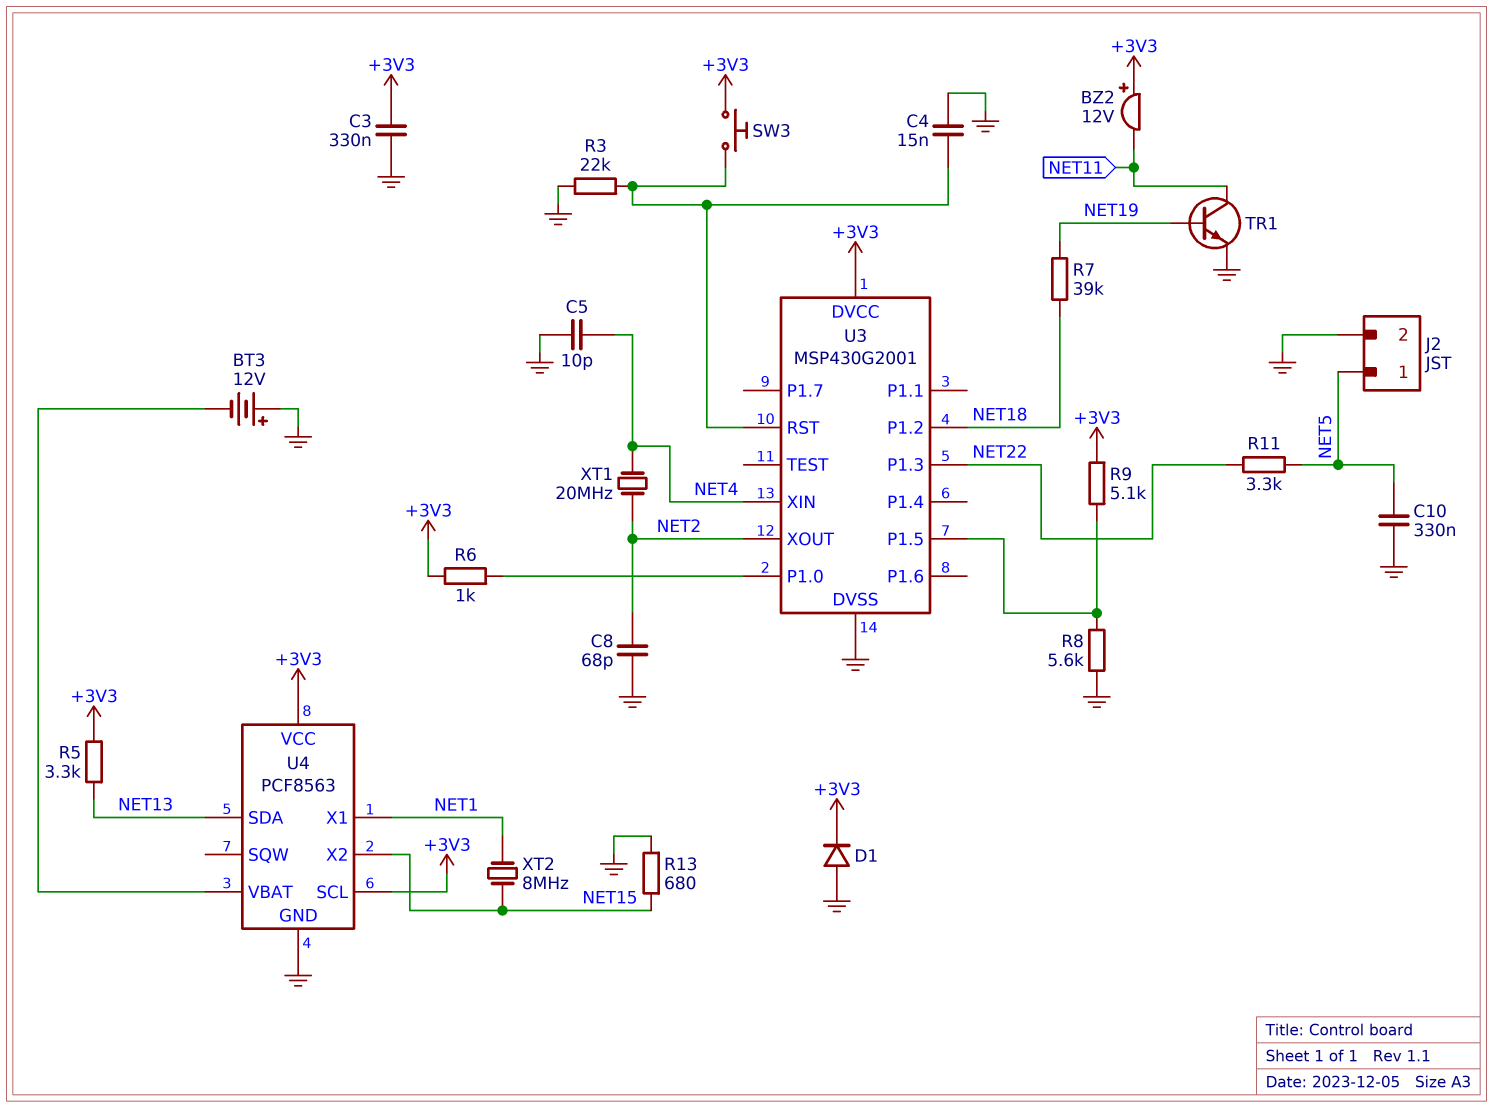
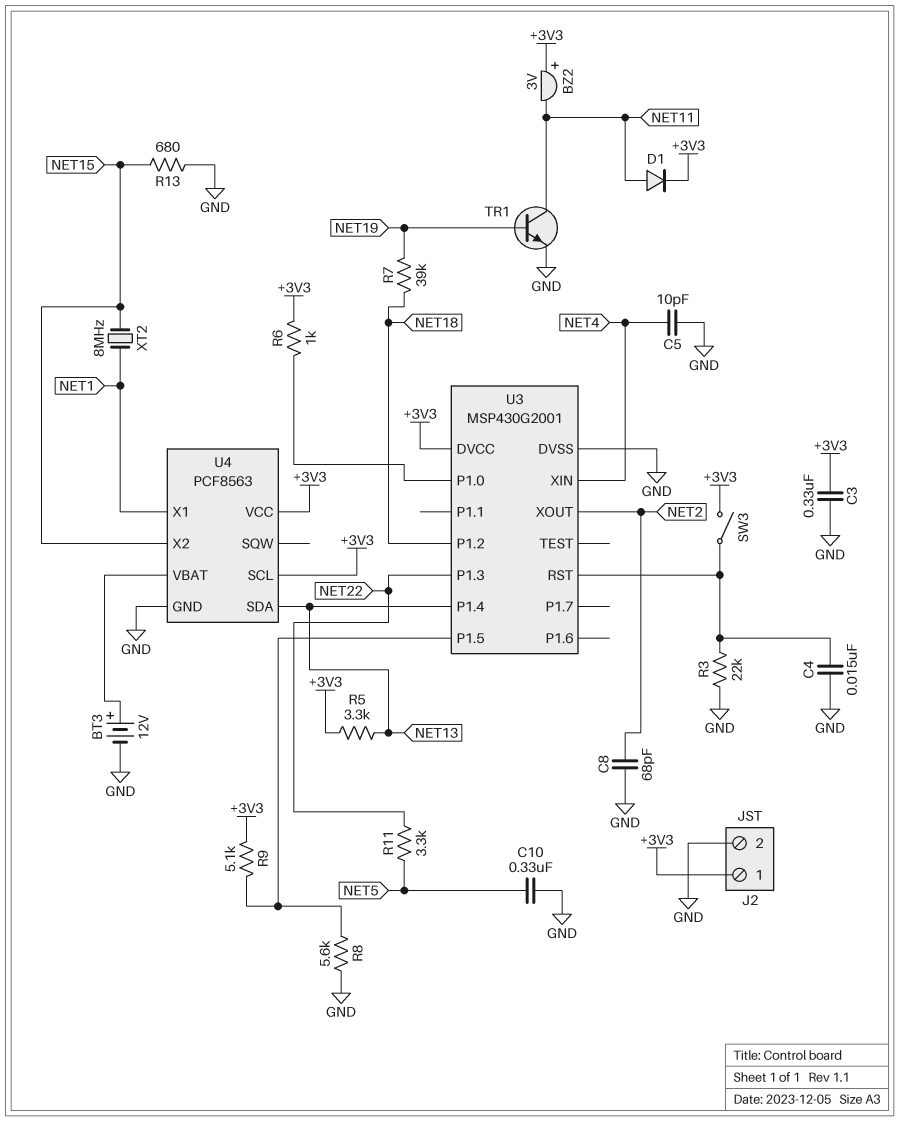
BT3: 12V (plus GND, minus U4/VBAT) -> 12V (plus U4/VBAT, minus GND)
BZ2: buzzer 12V (plus +3V3, minus NET11) -> buzzer 3V (plus +3V3, minus NET11)
D1: diode (A GND, K +3V3) -> diode (A NET11, K +3V3)
J2 pin 1: NET5 -> +3V3
SW3: button (+3V3, U3/RST) -> switch (+3V3, U3/RST)
U3 pin P1.4: none -> NET13
XT1: 20MHz (NET2, NET4) -> none

